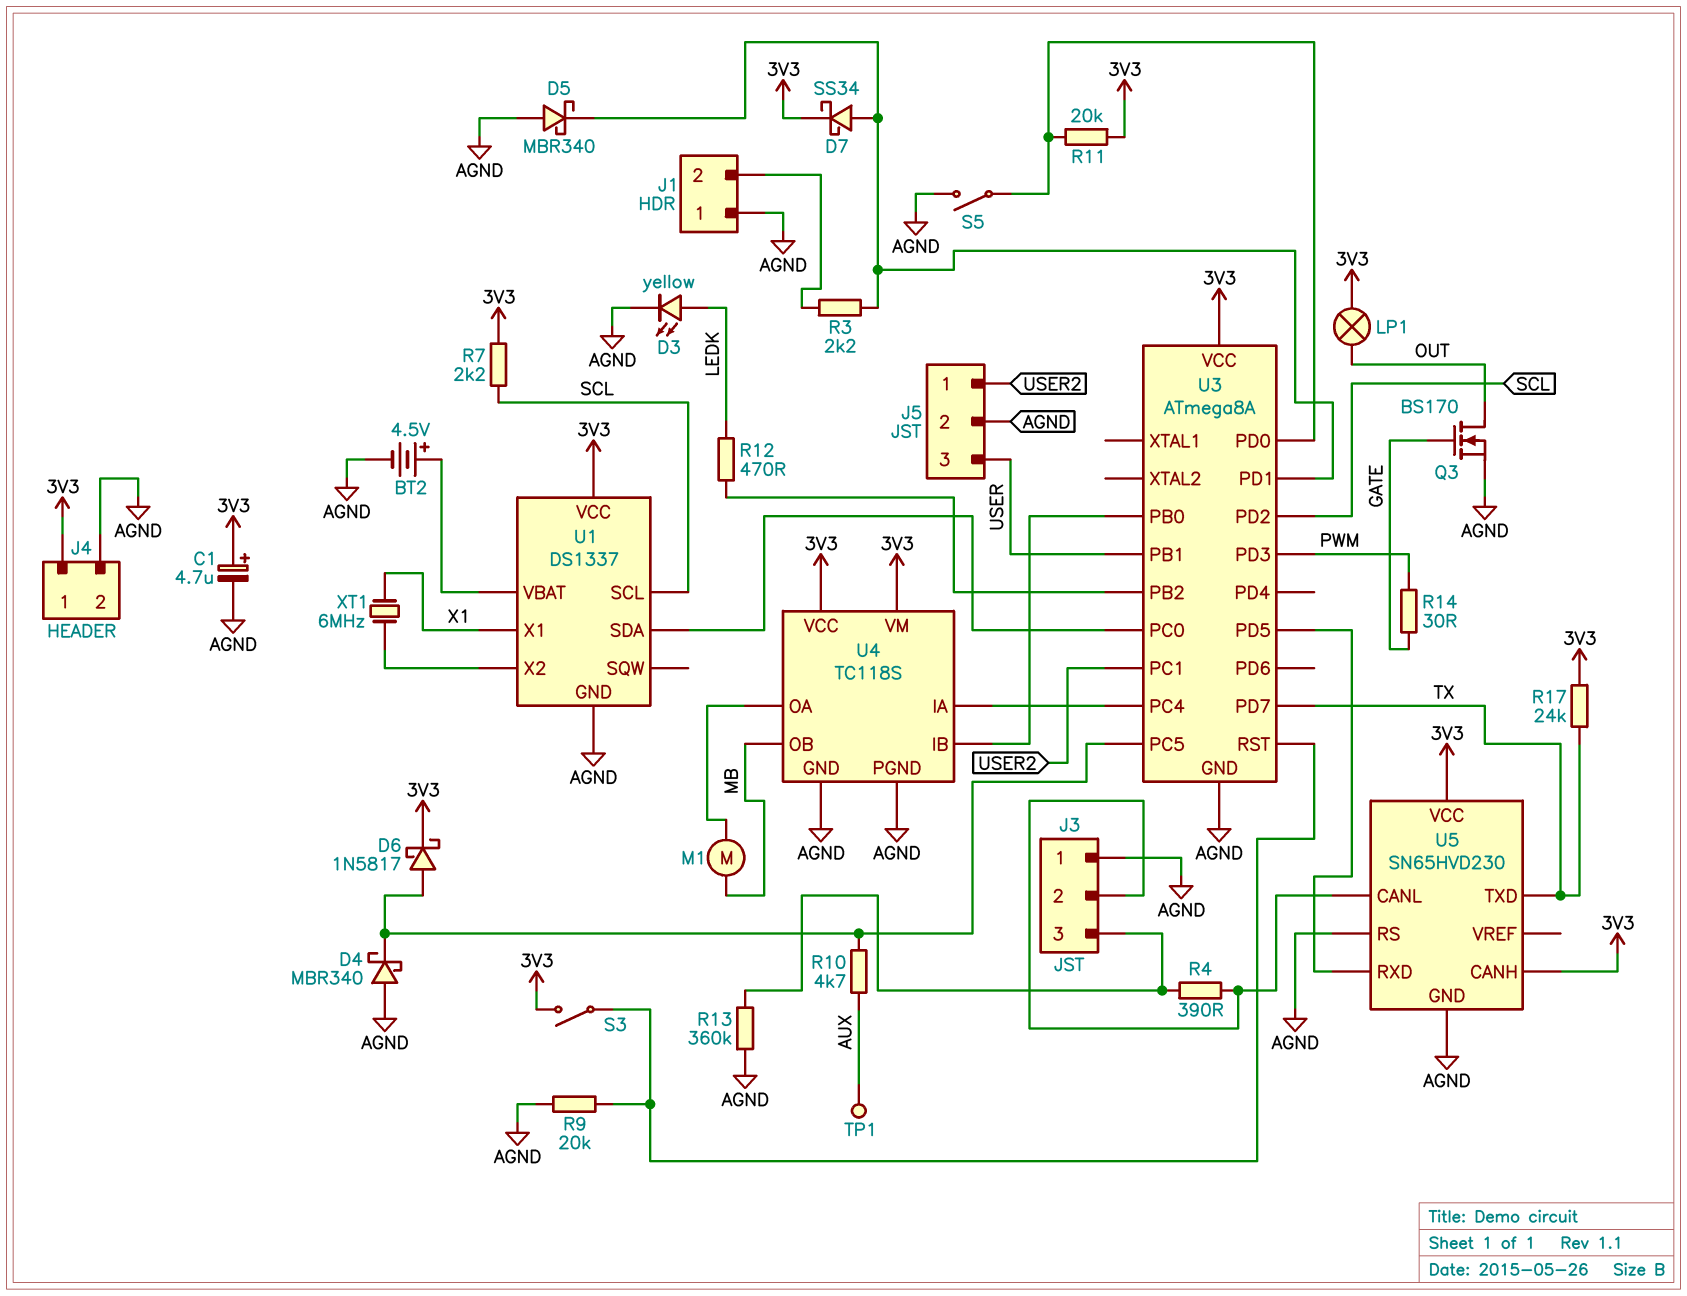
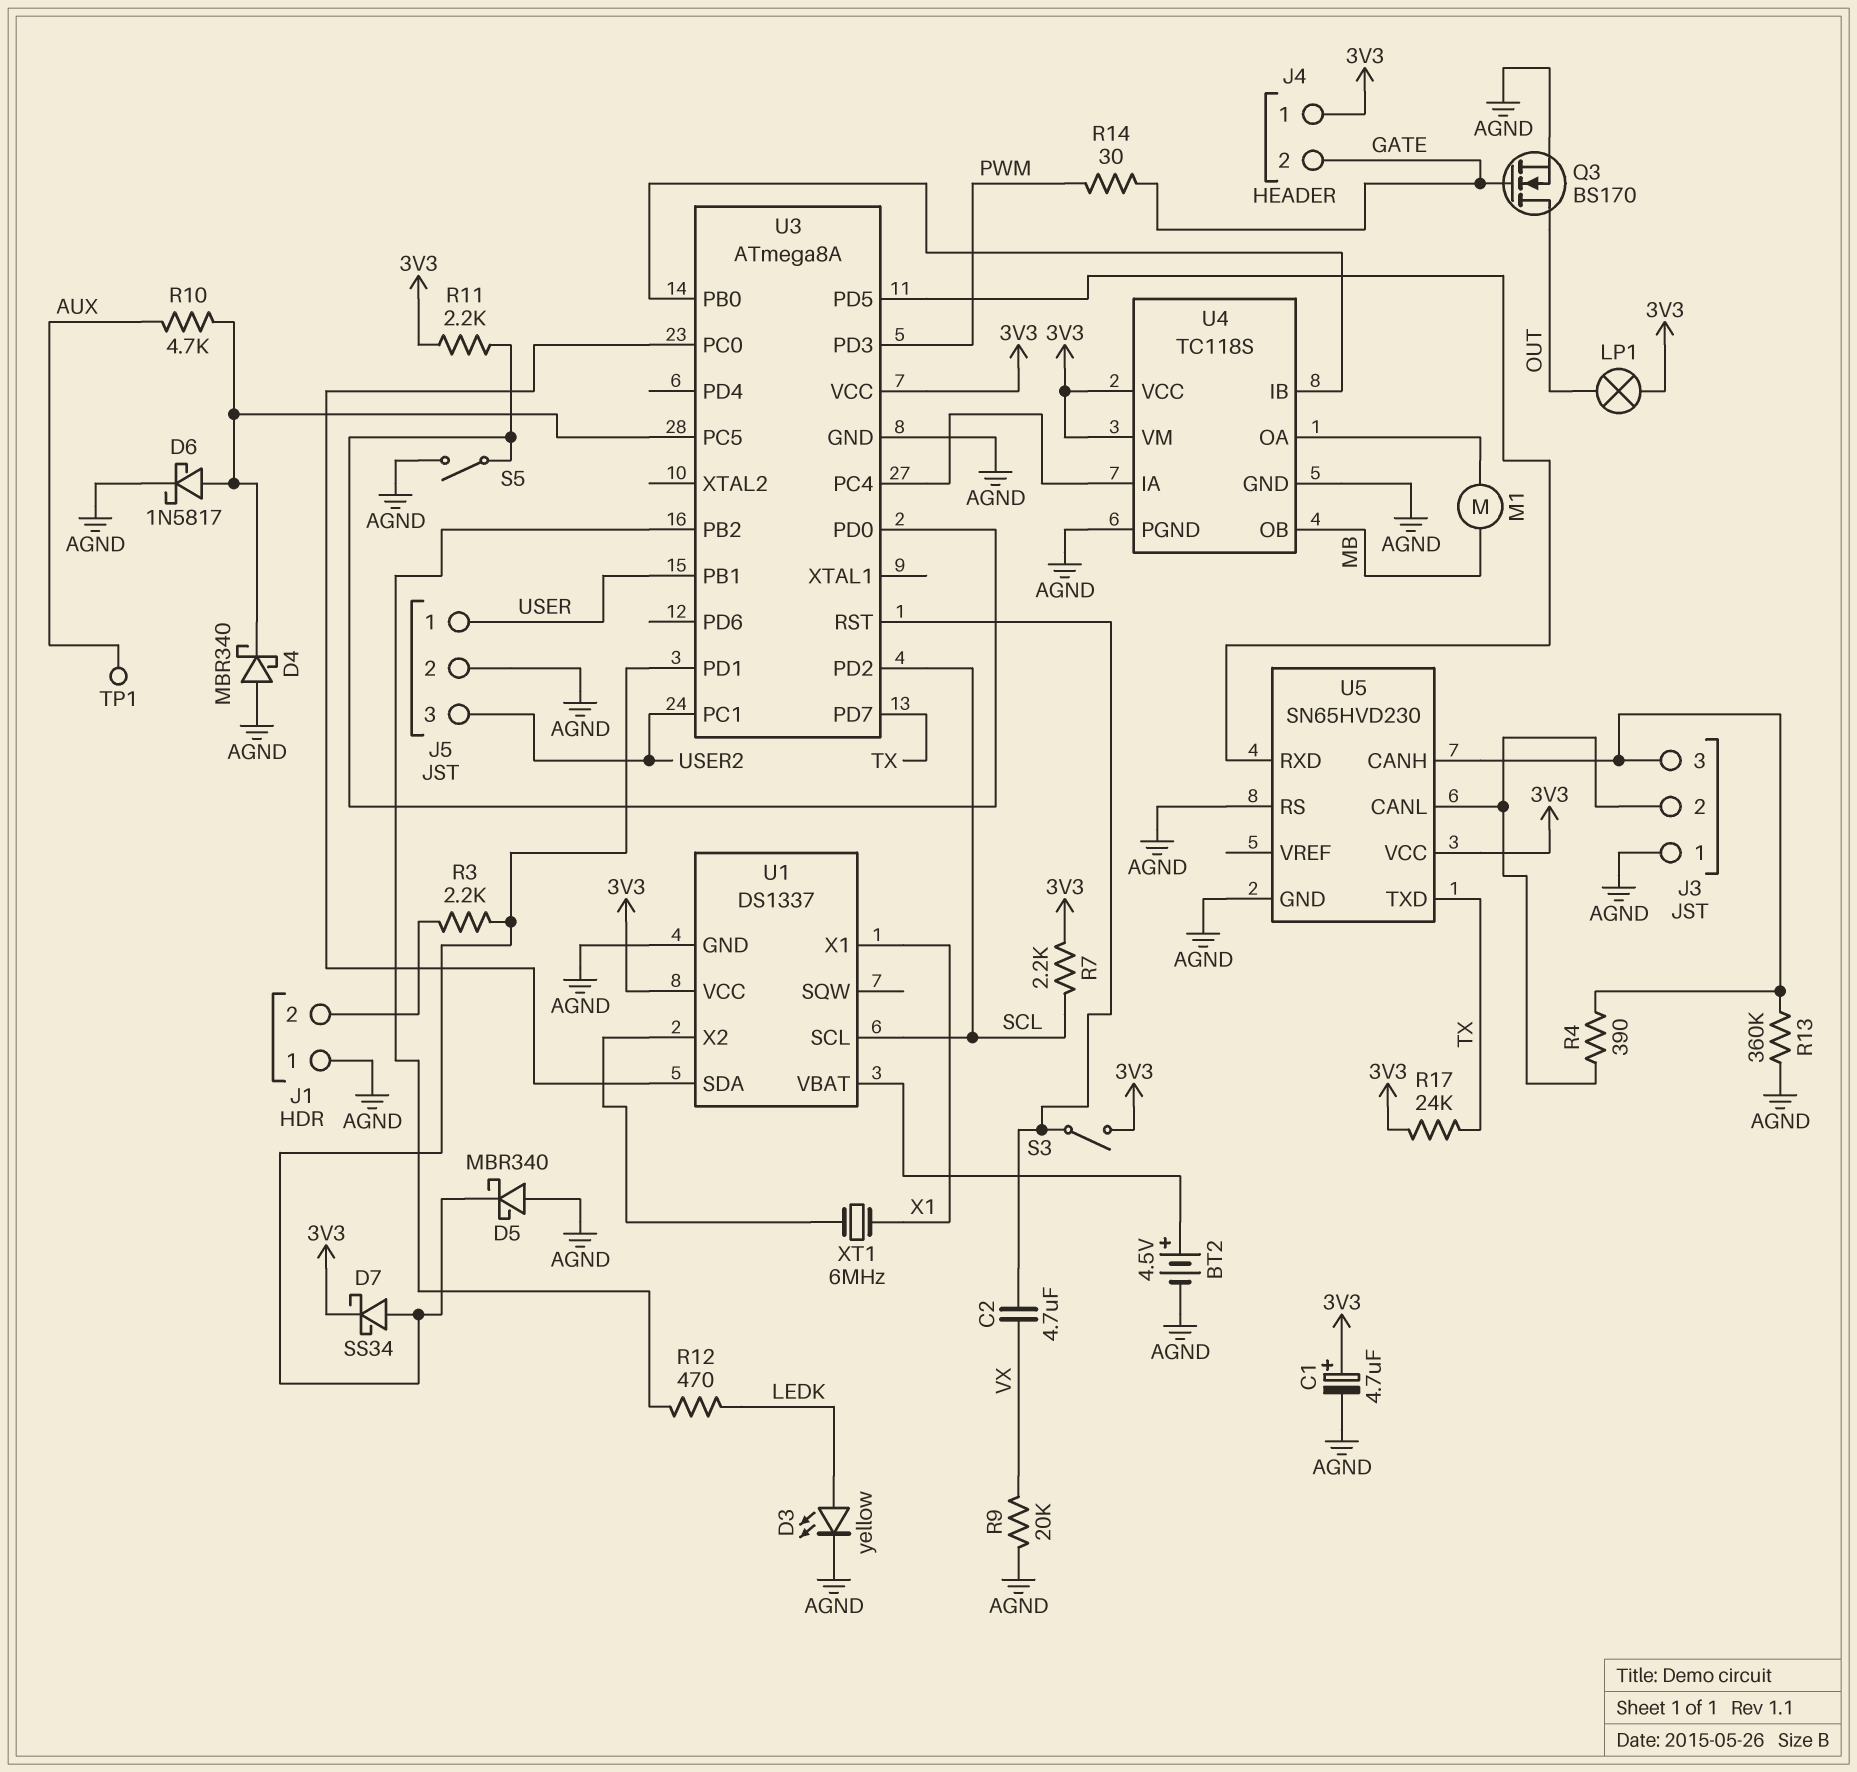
C2: none -> 4.7uF (U3/RST, VX)
D6: schottky 1N5817 (A U3/PC5, K 3V3) -> schottky 1N5817 (A U3/PC5, K AGND)
J4 pin 2: AGND -> GATE
J5 pin 1: USER2 -> USER
J5 pin 3: USER -> USER2
R9: 20k (AGND, U3/RST) -> 20k (AGND, VX)
R11: 20k (3V3, U3/PD0) -> 2.2k (3V3, U3/PD0)
U5 pin CANH: 3V3 -> J3/3

